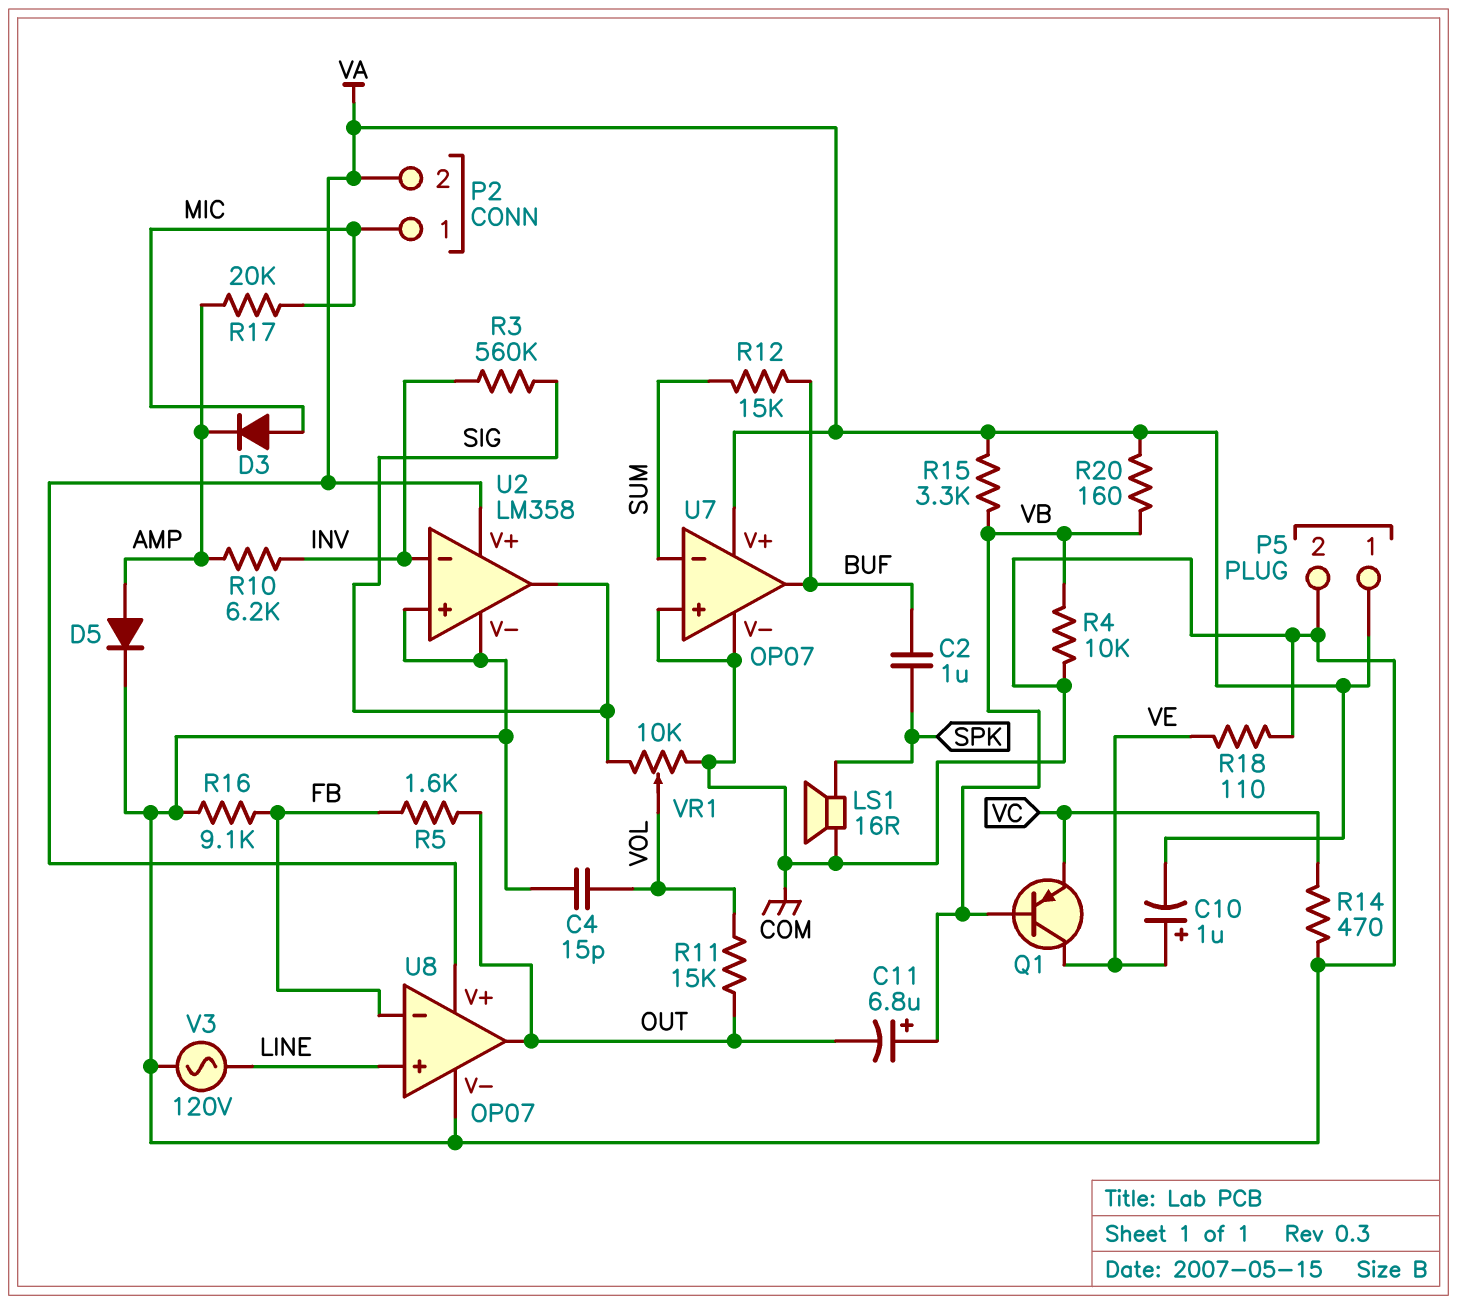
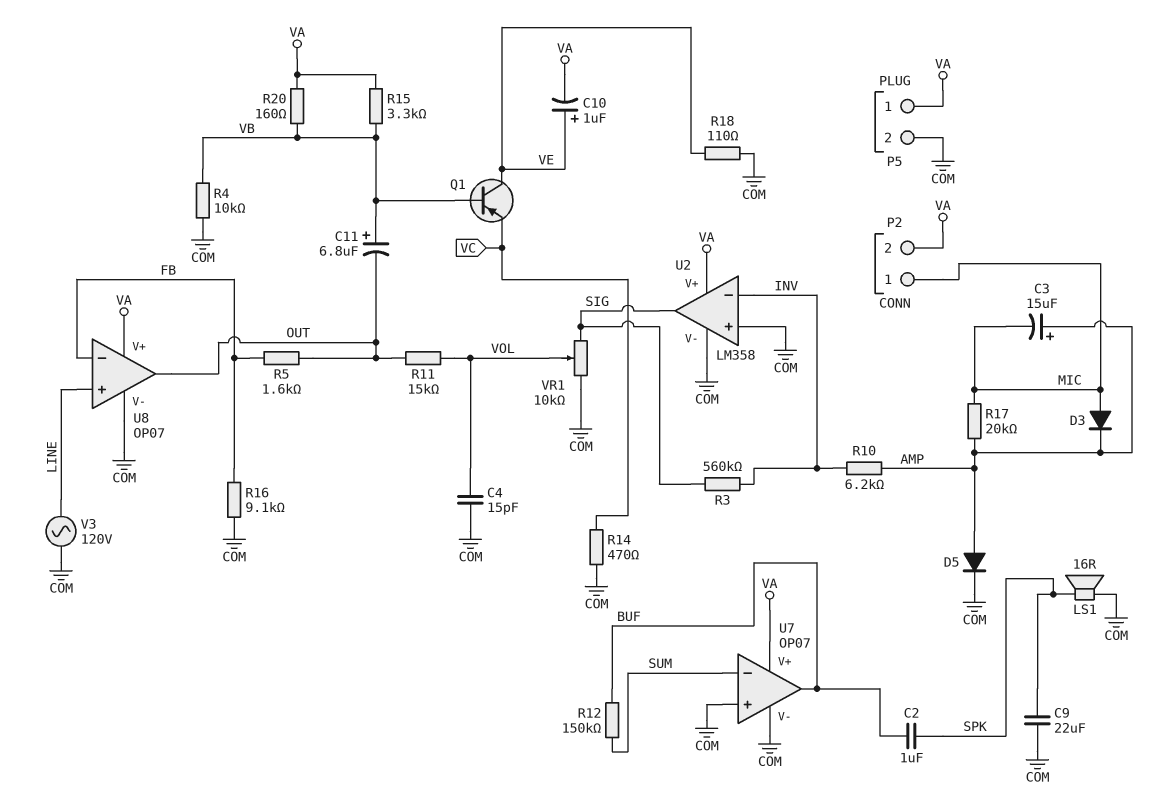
C3: none -> 15uF (plus AMP, minus MIC)
C9: none -> 22uF (COM, SPK)
R12: 15k (BUF, SUM) -> 150k (BUF, SUM)

